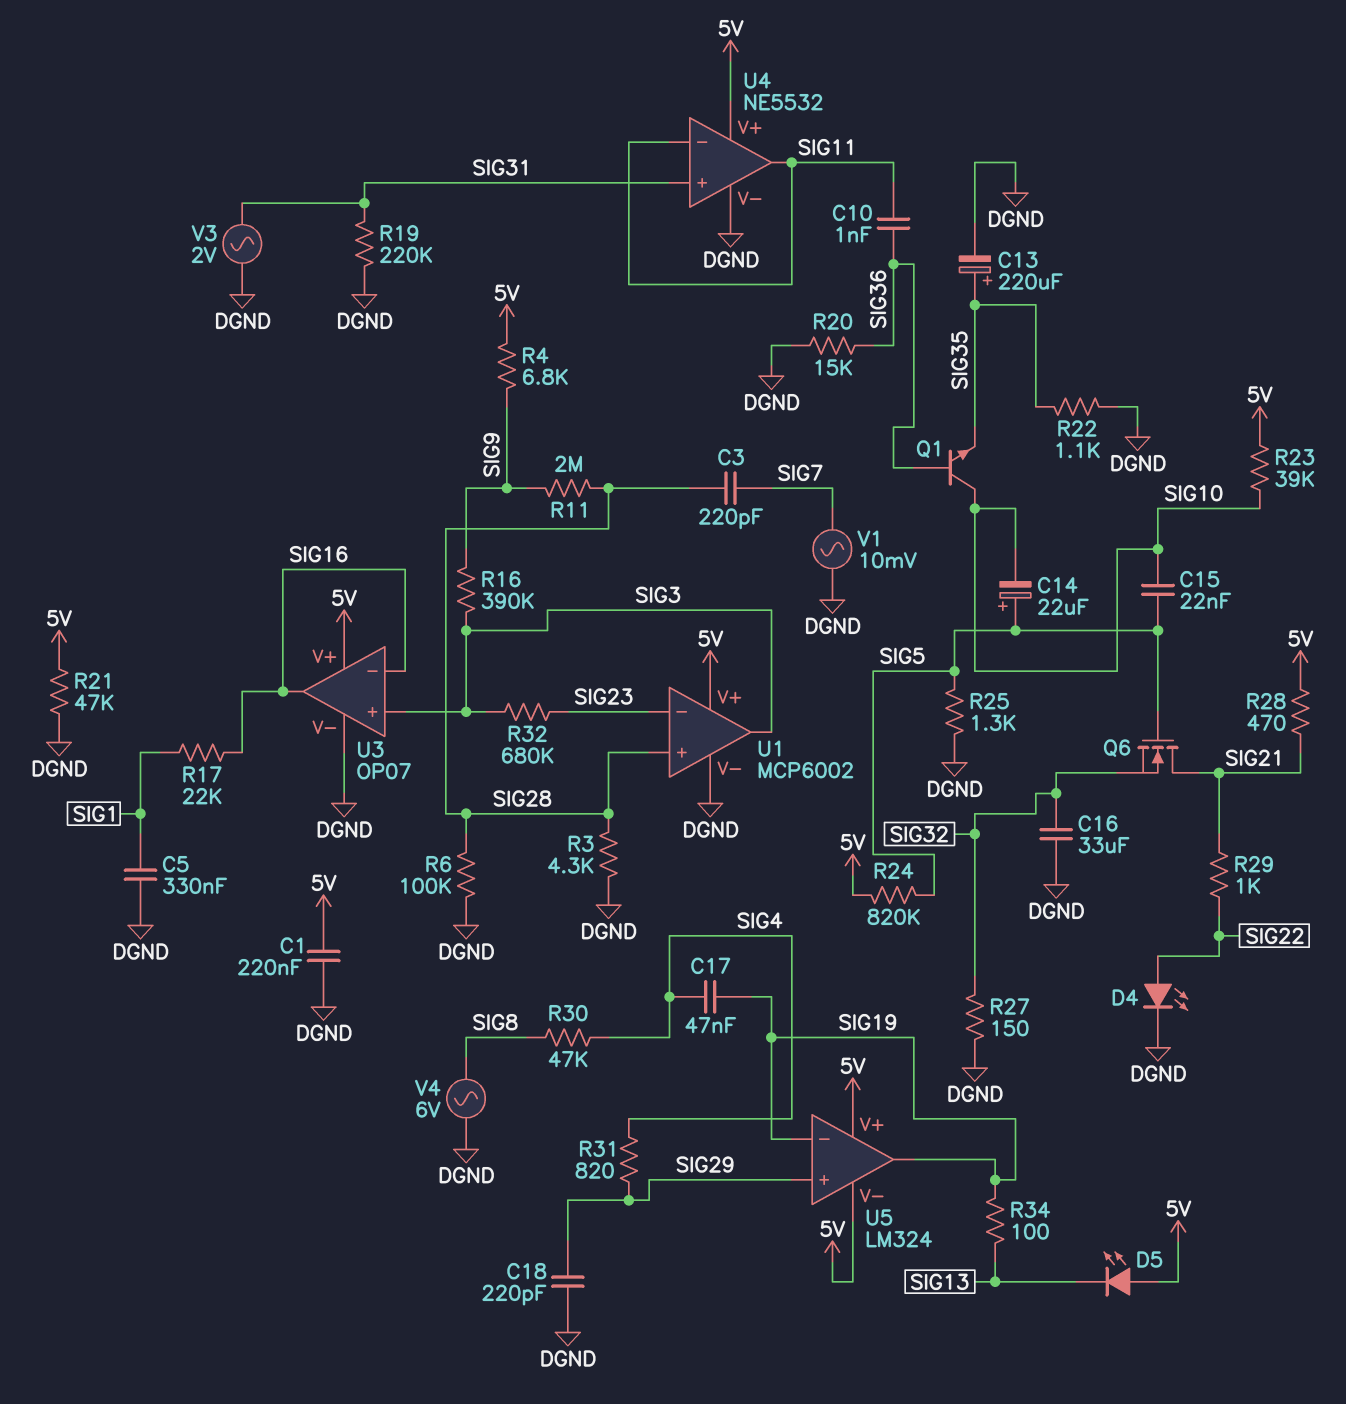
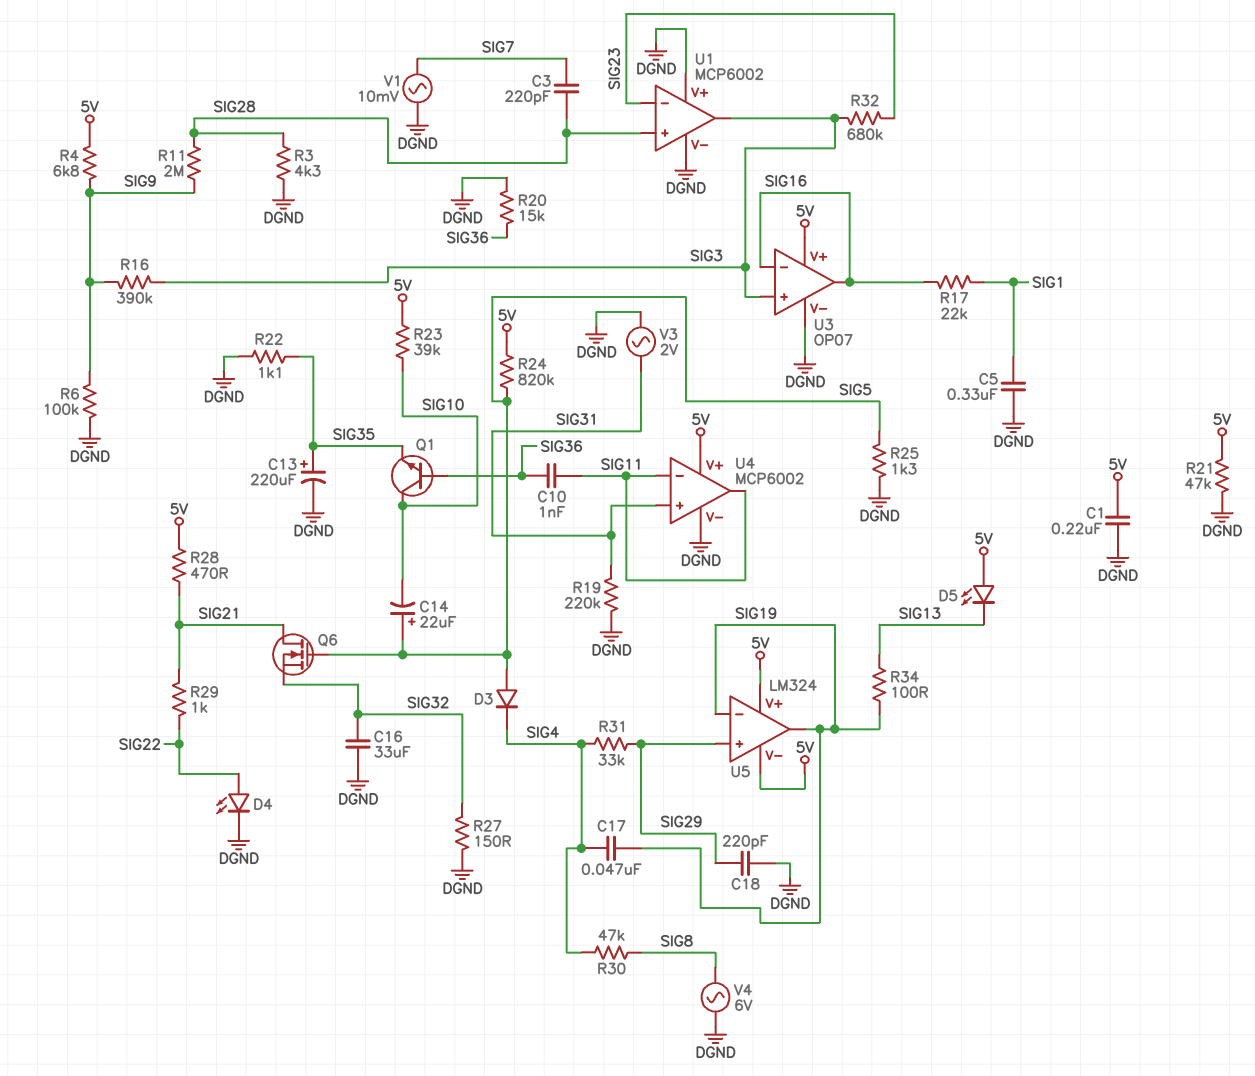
C15: 22nF (SIG5, SIG10) -> none
D3: none -> diode (A SIG5, K SIG4)
R6: 100k (DGND, SIG28) -> 100k (DGND, SIG9)
R31: 820 (SIG4, SIG29) -> 33k (SIG4, SIG29)
U1 pin V+: 5V -> DGND
U4: NE5532 -> MCP6002

